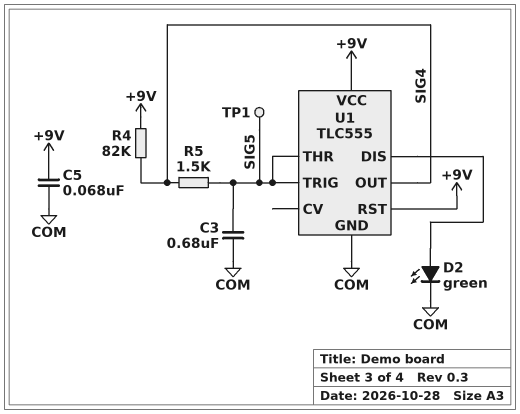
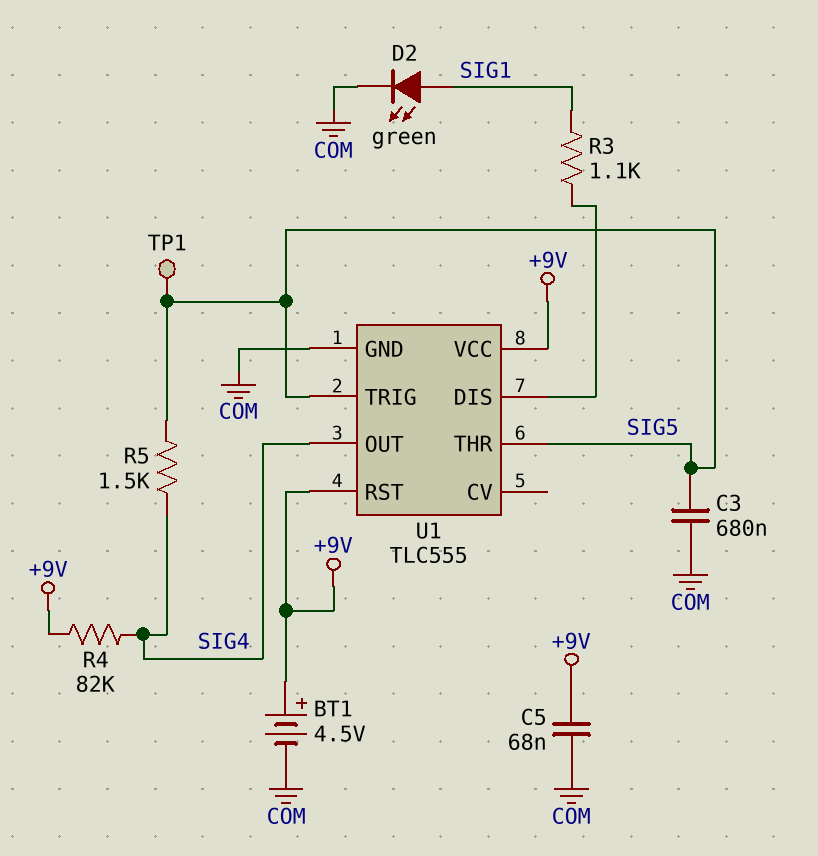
BT1: none -> 4.5V (plus +9V, minus COM)
D2: LED green (A U1/DIS, K COM) -> LED green (A SIG1, K COM)
R3: none -> 1.1k (SIG1, U1/DIS)

